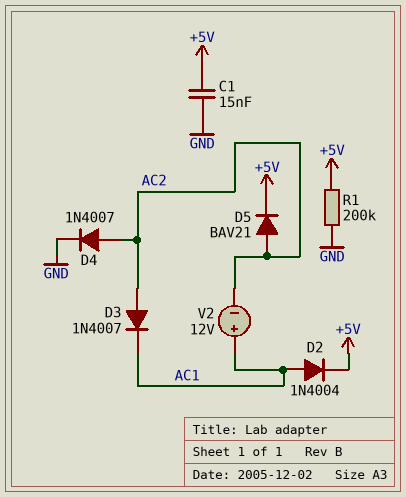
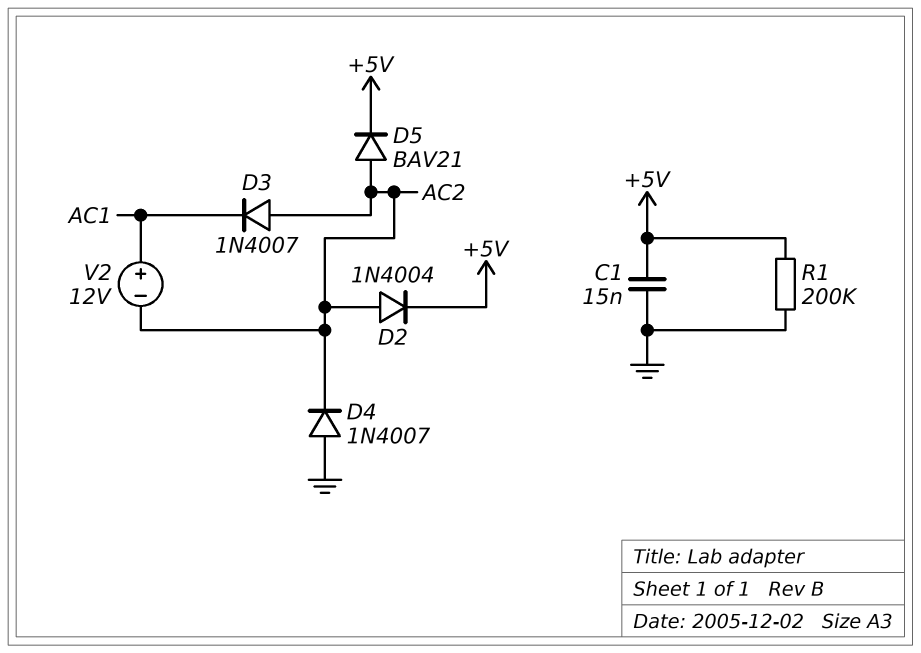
D2: diode 1N4004 (A AC1, K +5V) -> diode 1N4004 (A AC2, K +5V)
D4: diode 1N4007 (A AC2, K GND) -> diode 1N4007 (A GND, K AC2)

